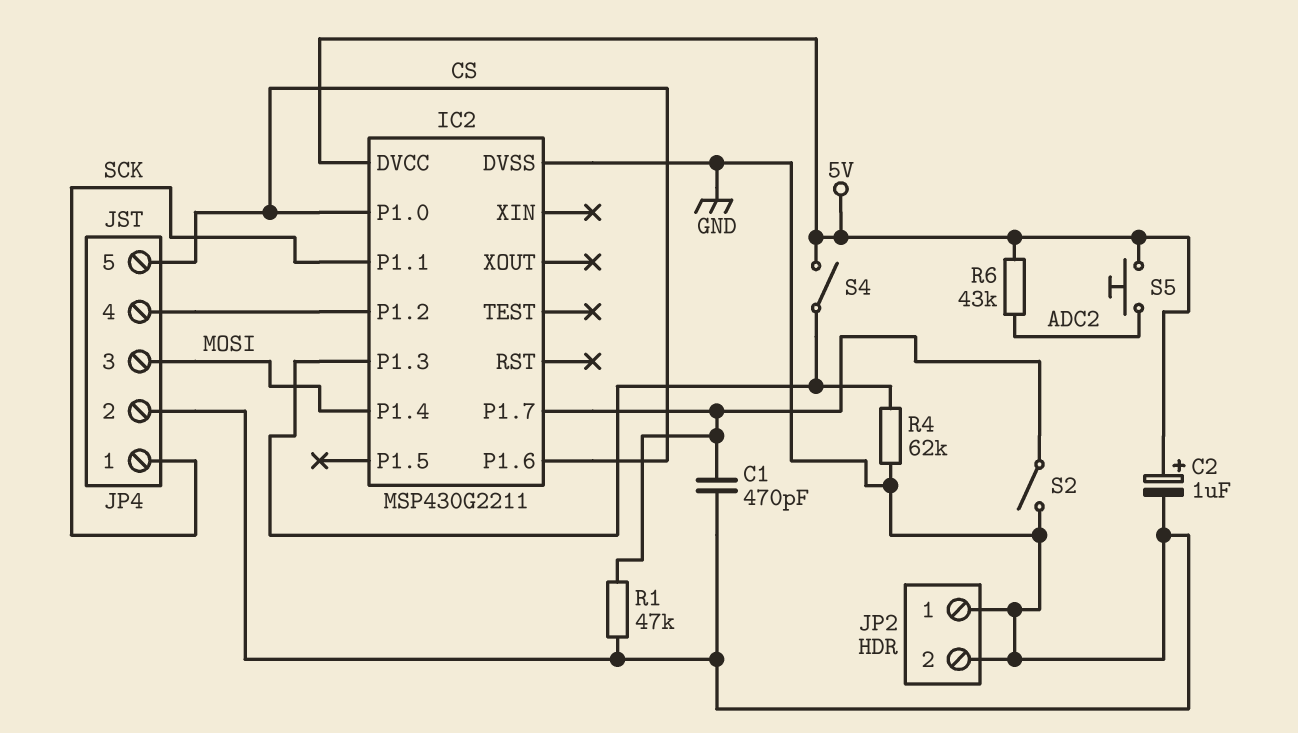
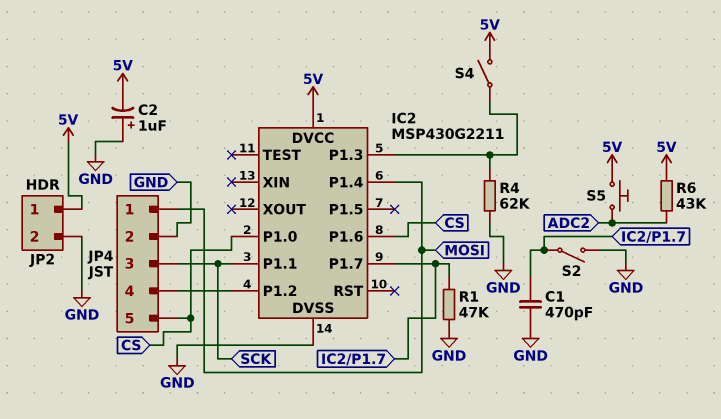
C2: 1uF (plus 5V, minus GND) -> 1uF (plus GND, minus 5V)
JP2 pin 1: GND -> 5V
JP4 pin 1: SCK -> MOSI
JP4 pin 3: MOSI -> SCK

